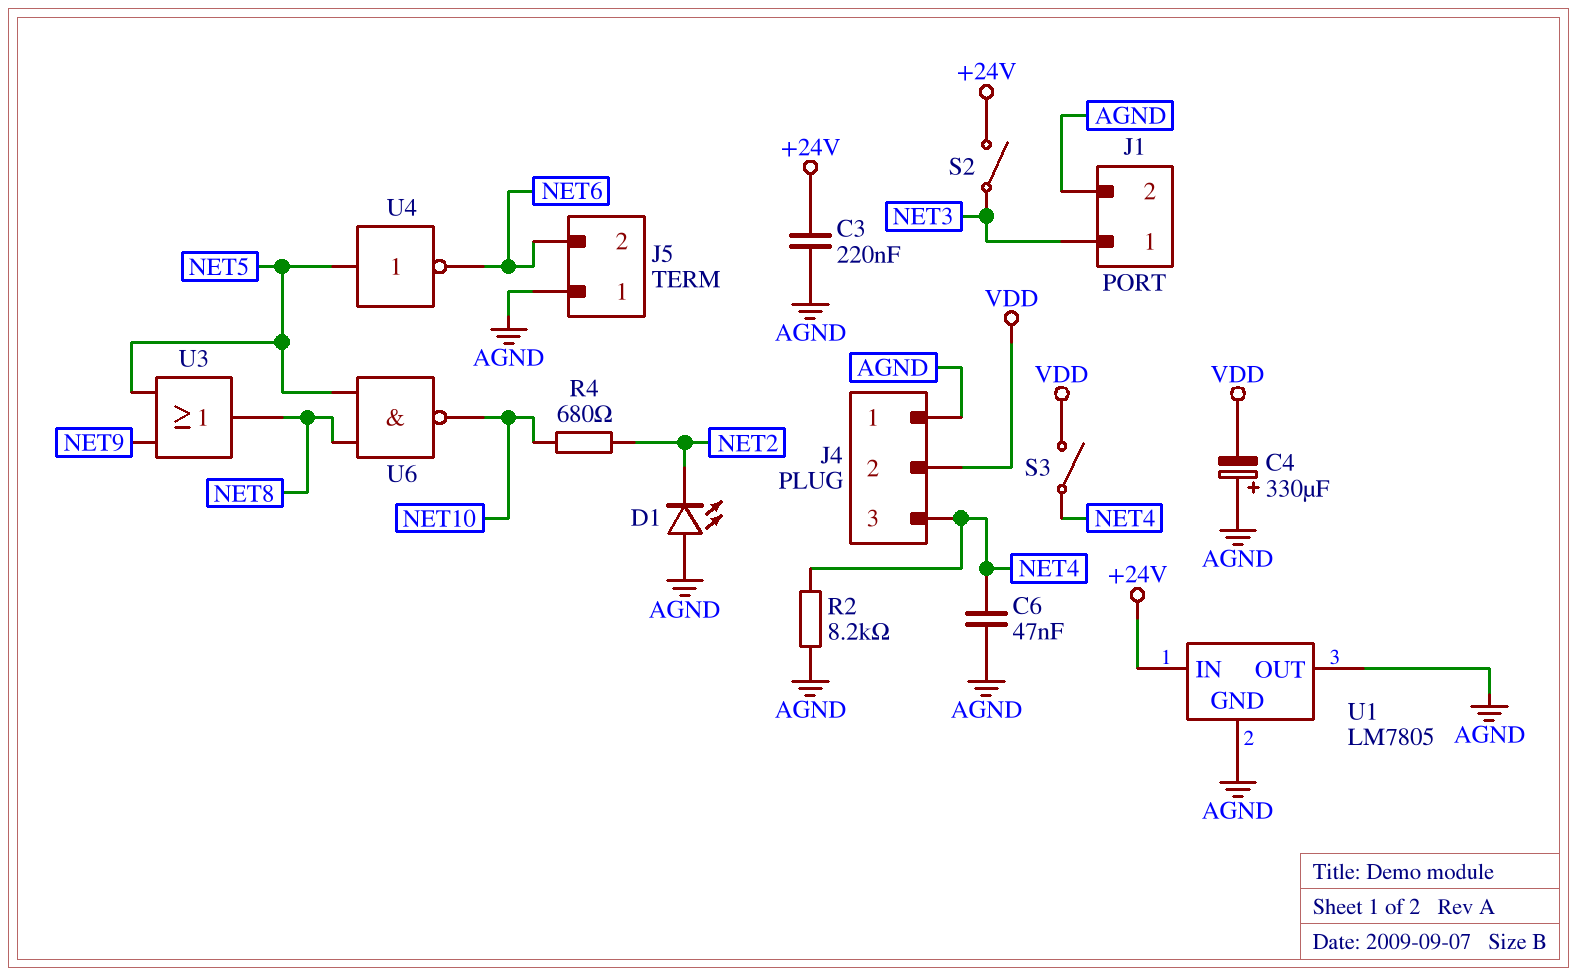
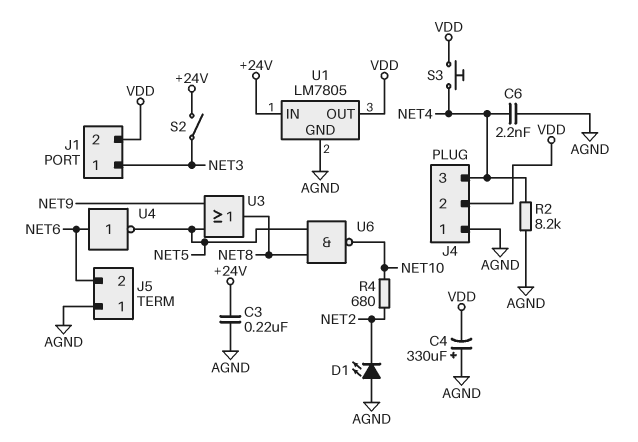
C6: 47nF (AGND, NET4) -> 2.2nF (AGND, NET4)
J1 pin 2: AGND -> VDD
S3: switch (NET4, VDD) -> button (NET4, VDD)
U1 pin OUT: AGND -> VDD
U4: NOT (in NET5, out NET6) -> NOT (in NET6, out NET5)

